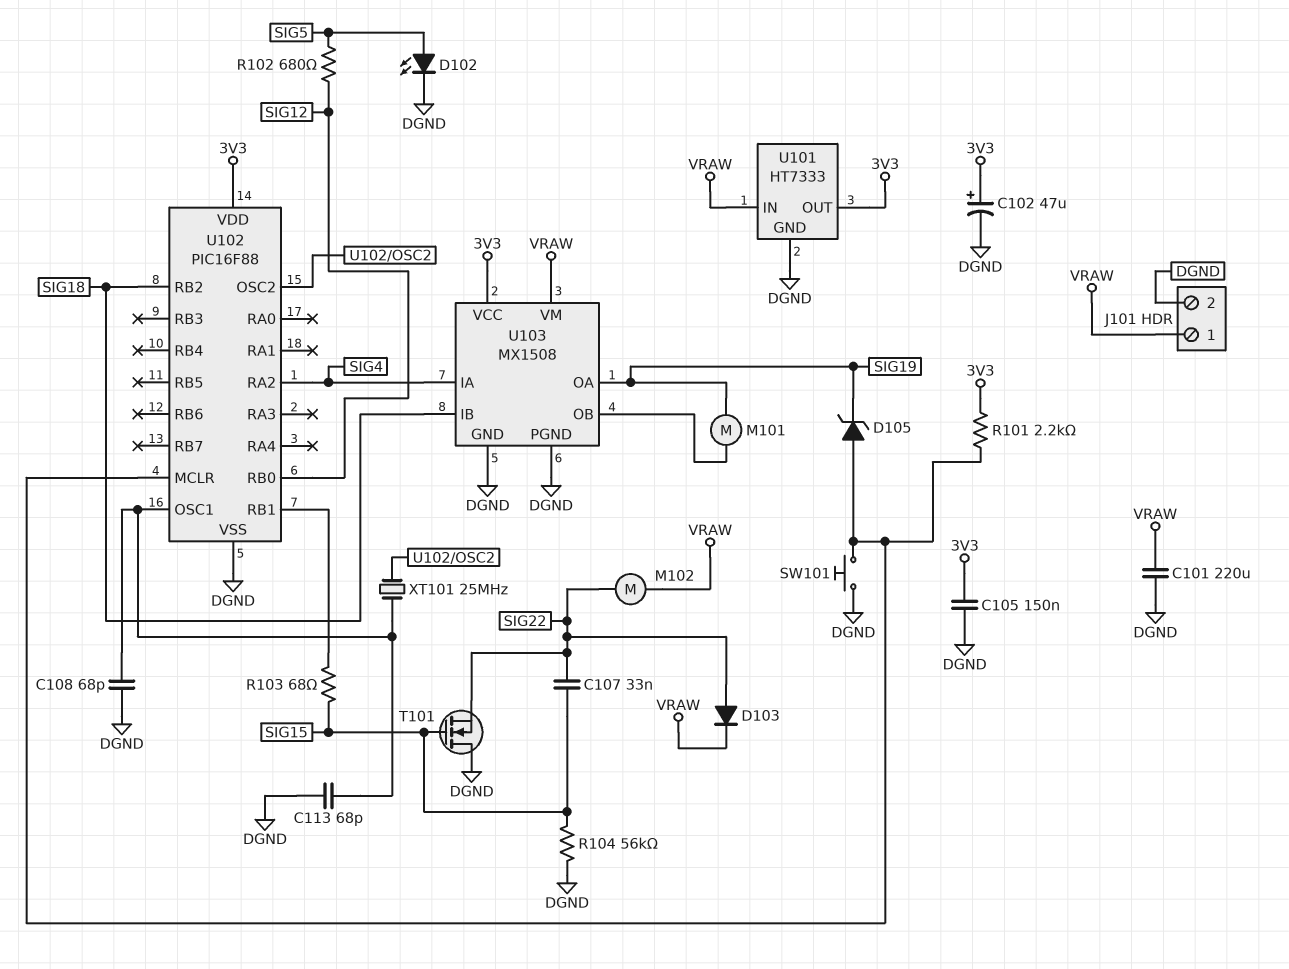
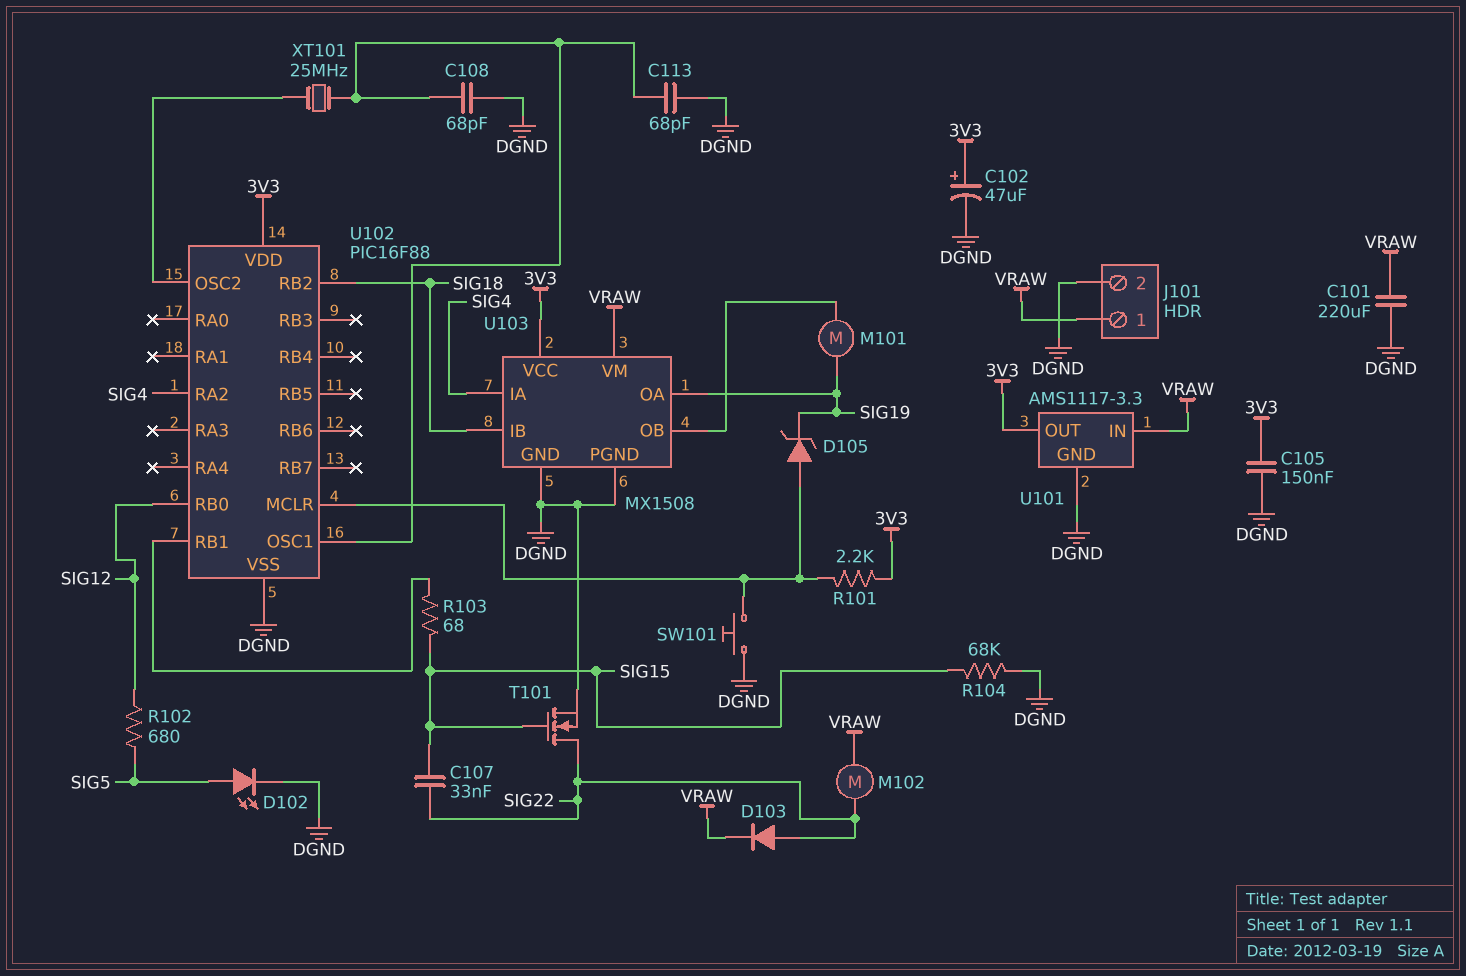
R104: 56k (DGND, SIG15) -> 68k (DGND, SIG15)
T101: NMOS (G SIG15, D DGND, S SIG22) -> NMOS (G SIG15, D SIG22, S DGND)
U101: HT7333 -> AMS1117-3.3

